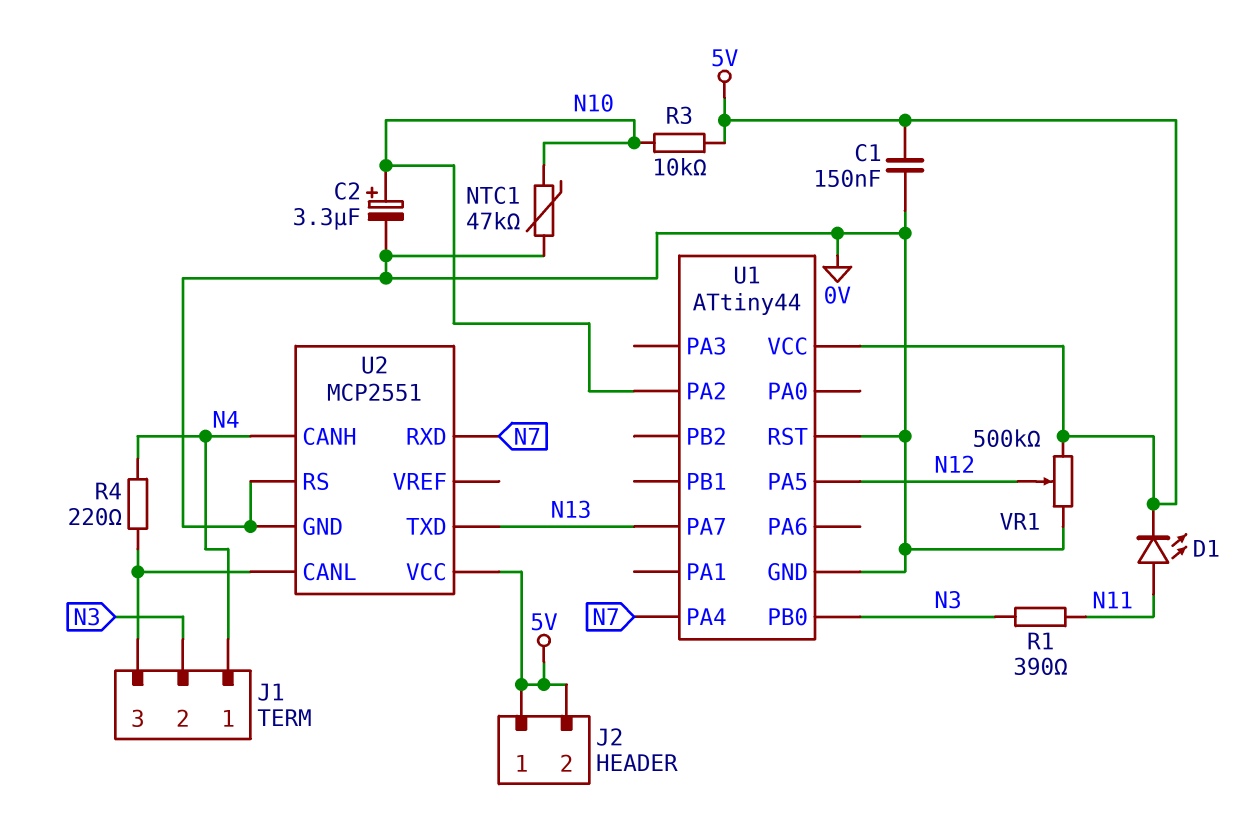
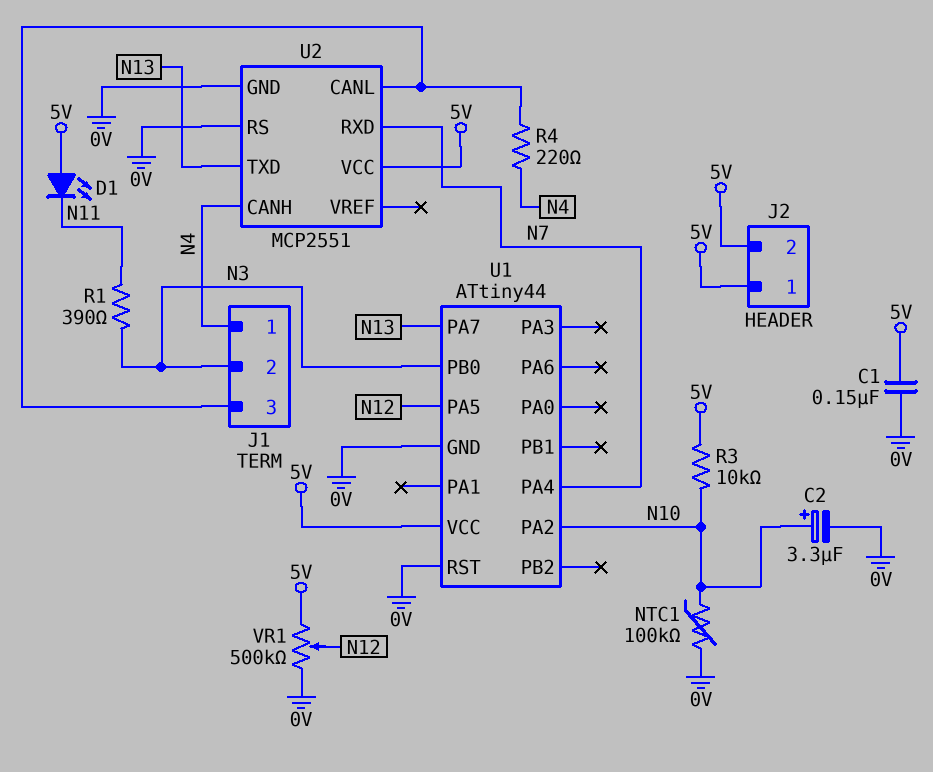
D1: LED (A N11, K 5V) -> LED (A 5V, K N11)
NTC1: 47k (0V, N10) -> 100k (0V, N10)

